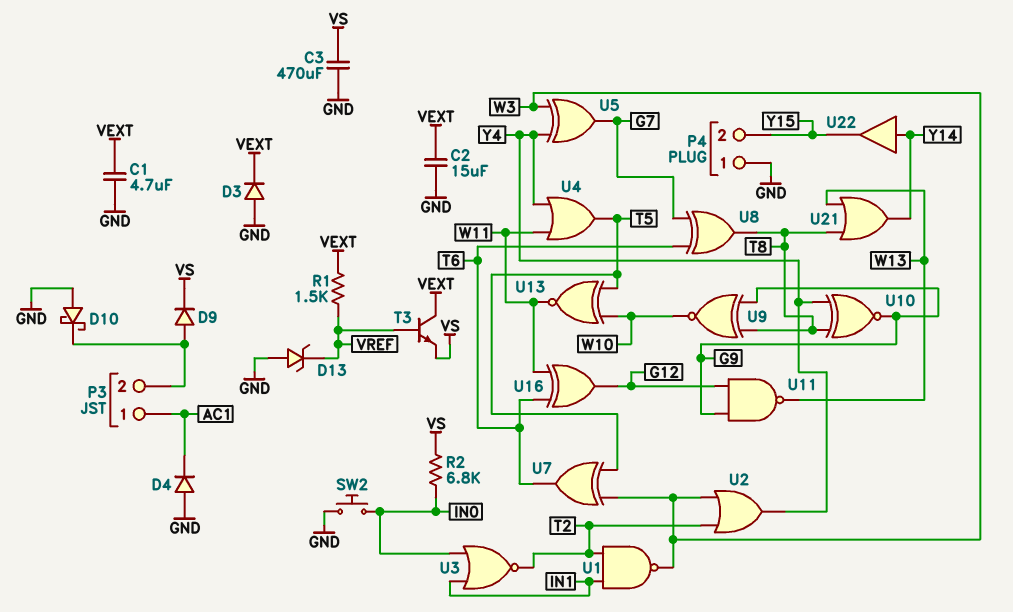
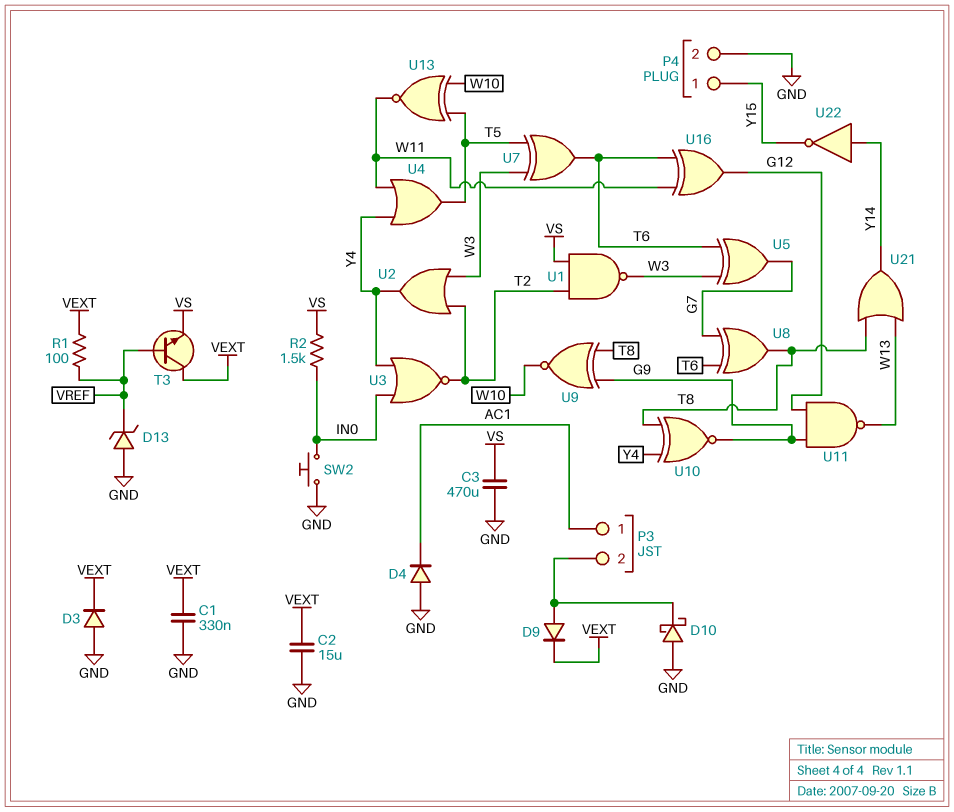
C1: 4.7uF (GND, VEXT) -> 330nF (GND, VEXT)
D9: diode (A P3/2, K VS) -> diode (A P3/2, K VEXT)
P4 pin 1: GND -> Y15
P4 pin 2: Y15 -> GND
R1: 1.5k (VEXT, VREF) -> 100 (VEXT, VREF)
R2: 6.8k (IN0, VS) -> 1.5k (IN0, VS)
U1: NAND (in IN1, in T2, out W3) -> NAND (in T2, in VS, out W3)
U3: NOR (in IN0, in IN1, out T2) -> NOR (in IN0, in Y4, out T2)
U5: XOR (in W3, in Y4, out G7) -> XOR (in T6, in W3, out G7)
U22: buffer (in Y14, out Y15) -> NOT (in Y14, out Y15)

